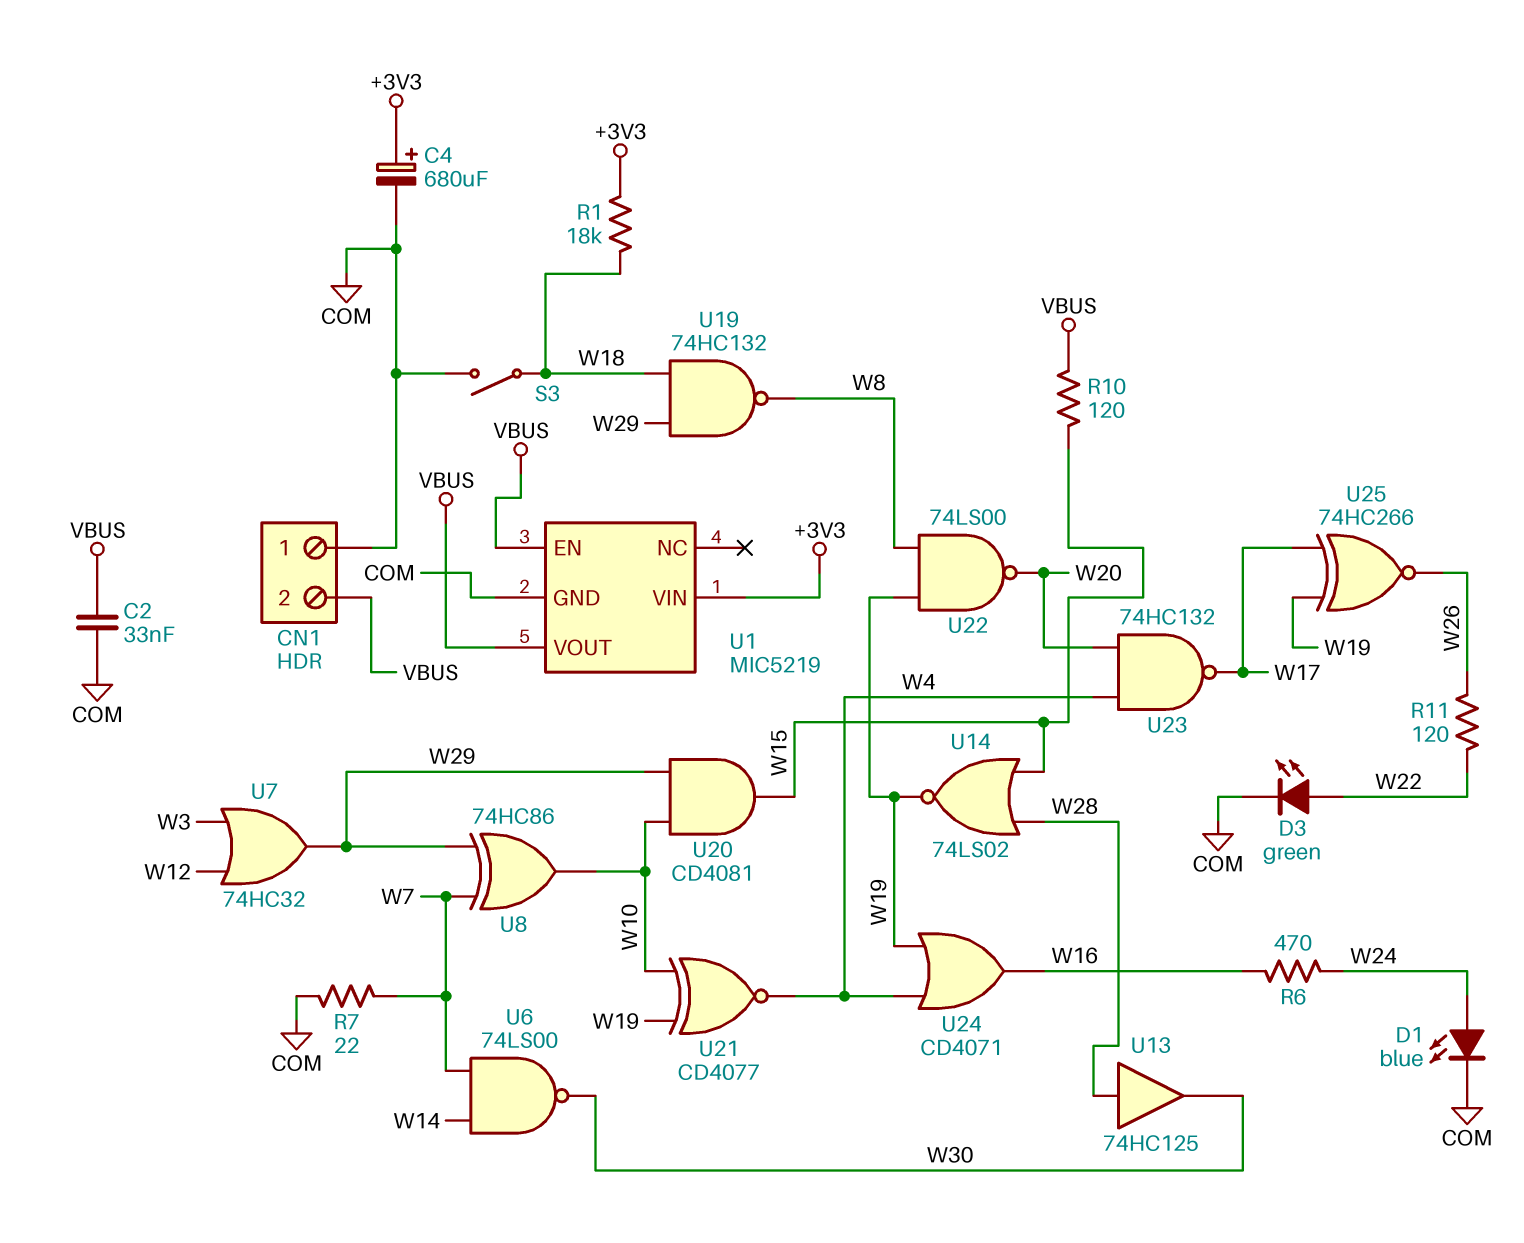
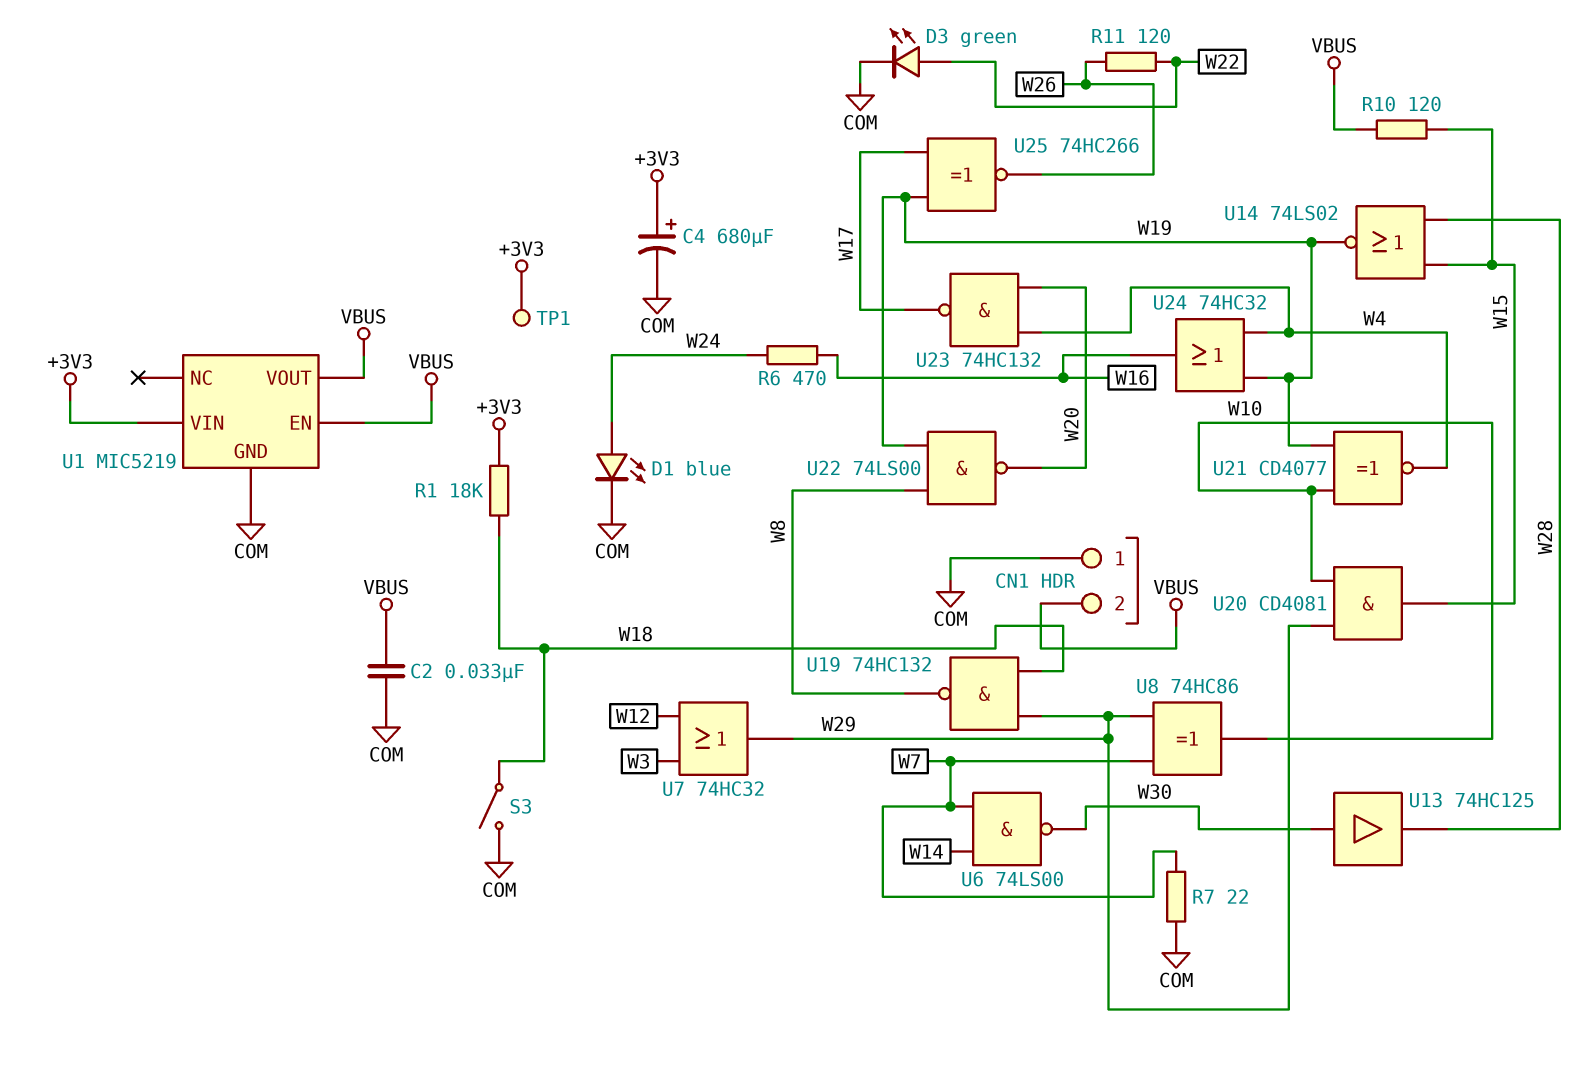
TP1: none -> test point (+3V3)
U13: buffer 74HC125 (in W28, out W30) -> buffer 74HC125 (in W30, out W28)
U24: OR CD4071 (in W4, in W19, out W16) -> OR 74HC32 (in W4, in W19, out W16)

